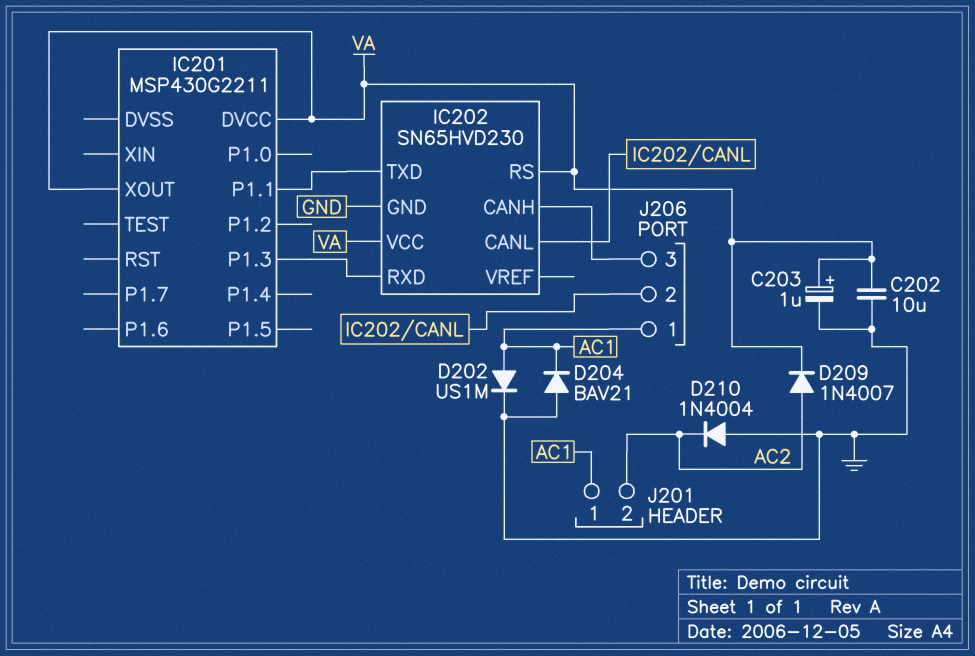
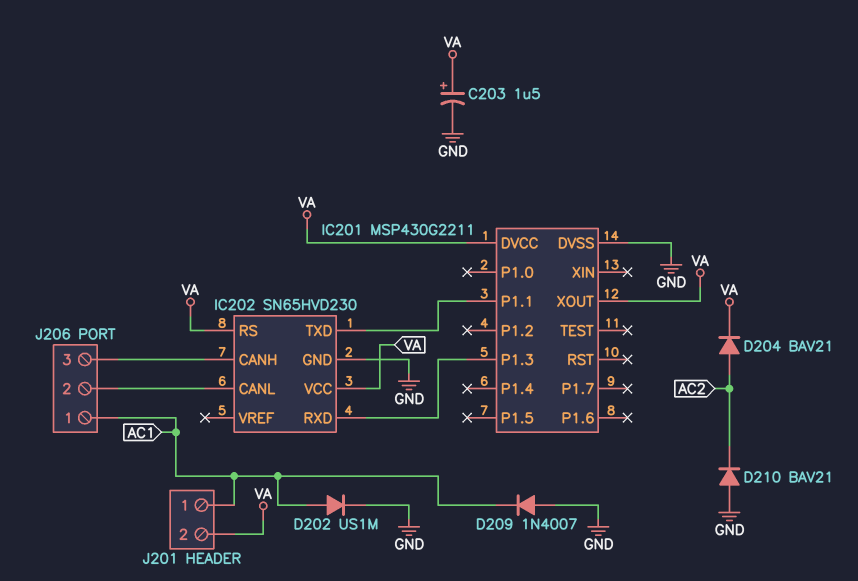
C202: 10uF (GND, VA) -> none
C203: 1uF (plus VA, minus GND) -> 1.5uF (plus VA, minus GND)
D204: diode BAV21 (A GND, K AC1) -> diode BAV21 (A AC2, K VA)
D209: diode 1N4007 (A AC2, K VA) -> diode 1N4007 (A GND, K AC1)
D210: diode 1N4004 (A GND, K AC2) -> diode BAV21 (A GND, K AC2)
IC201 pin DVSS: none -> GND
J201 pin 2: AC2 -> VA

